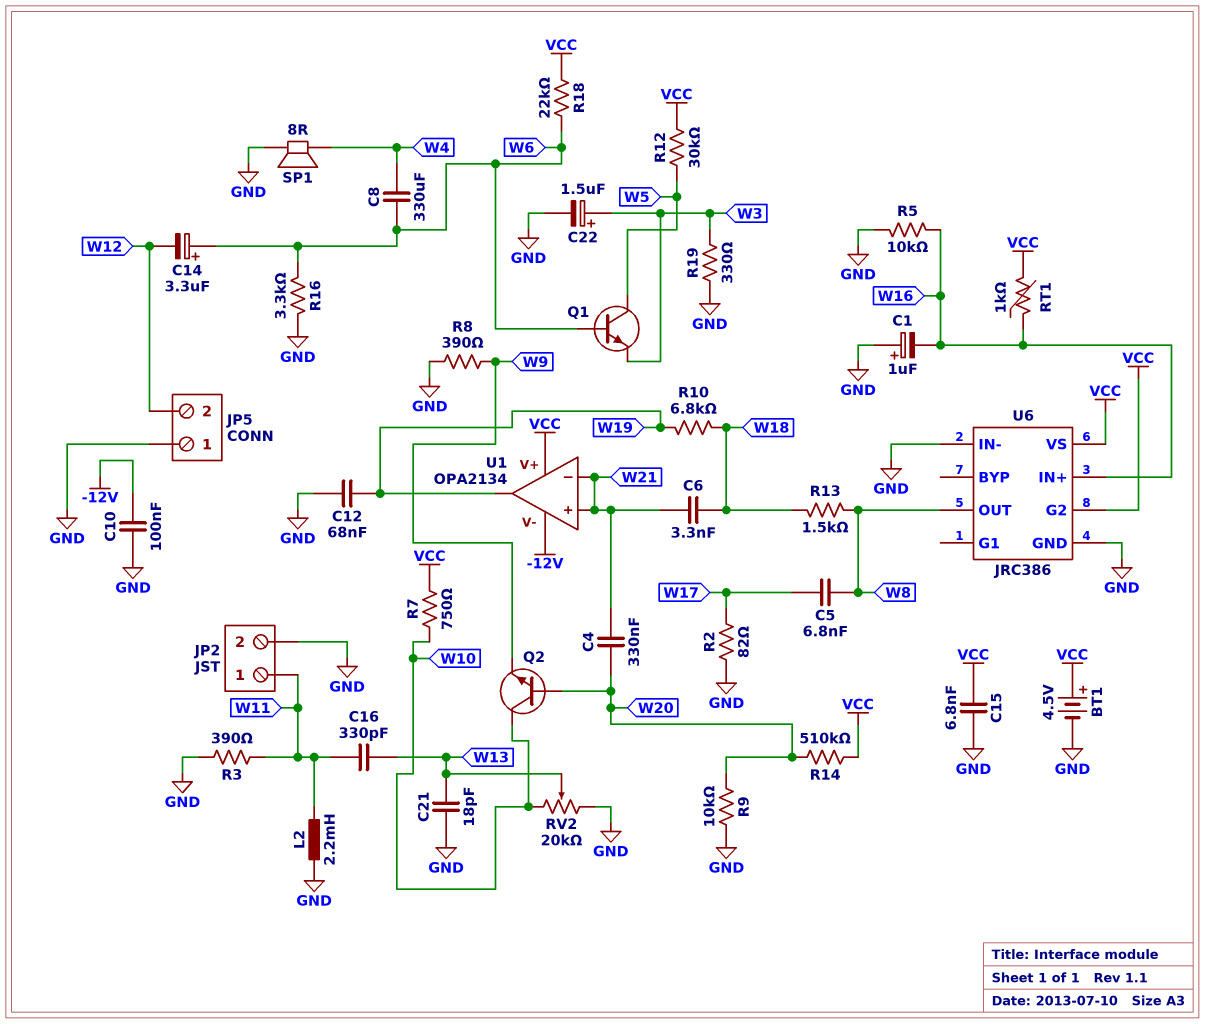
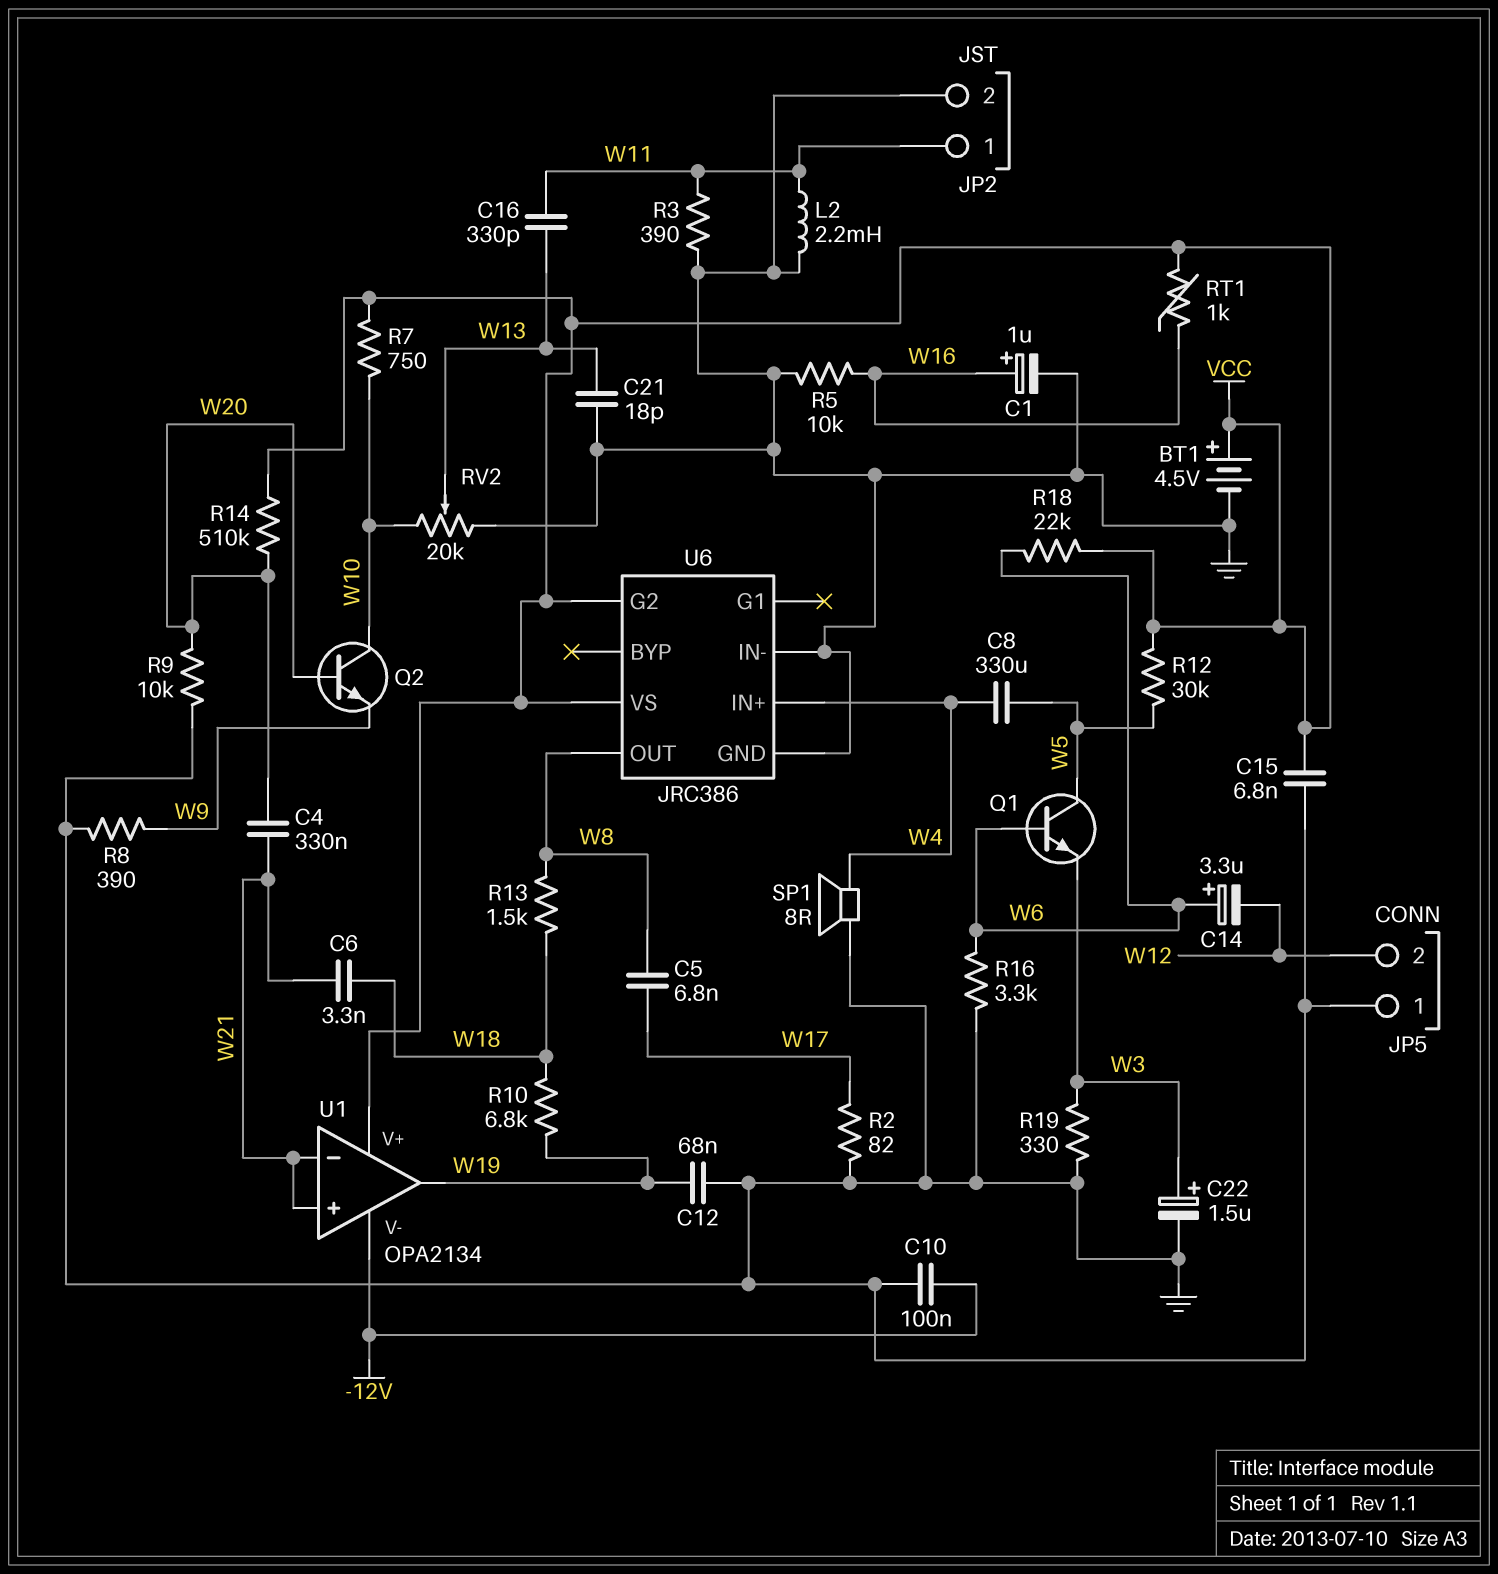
C1: 1uF (plus GND, minus W16) -> 1uF (plus W16, minus GND)
C8: 330uF (W4, W6) -> 330uF (W4, W5)
U6 pin IN+: W16 -> W4

